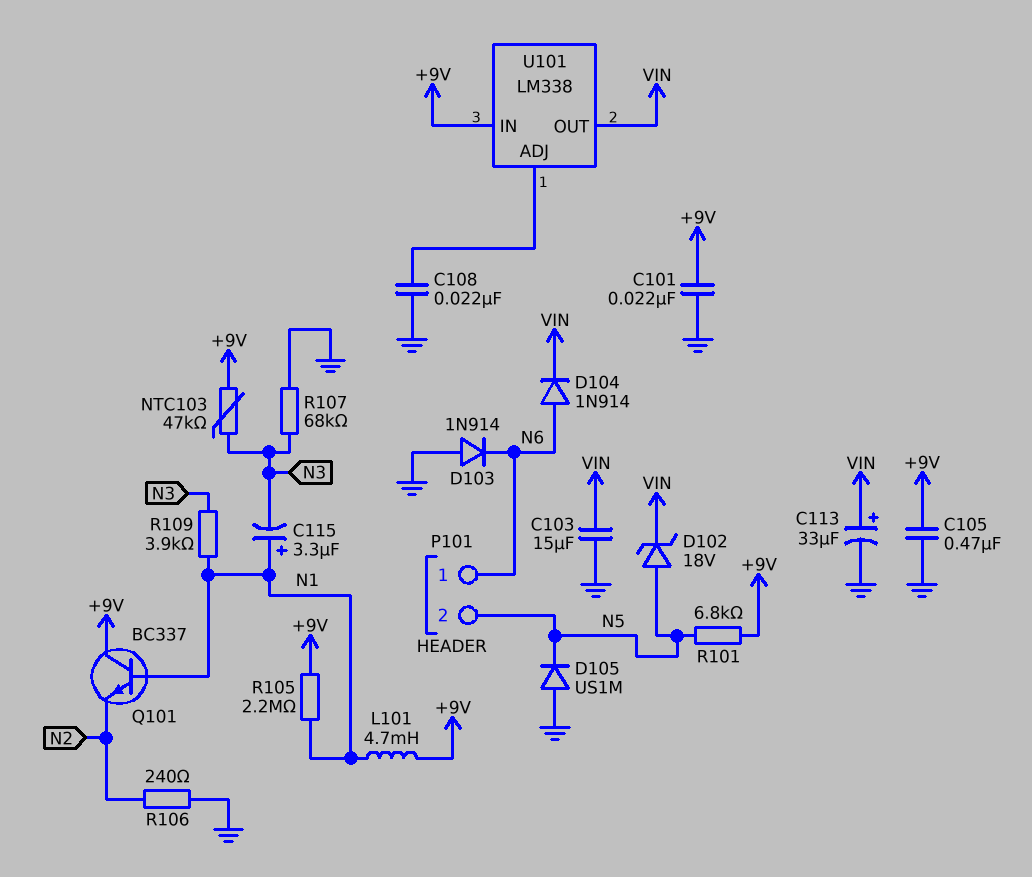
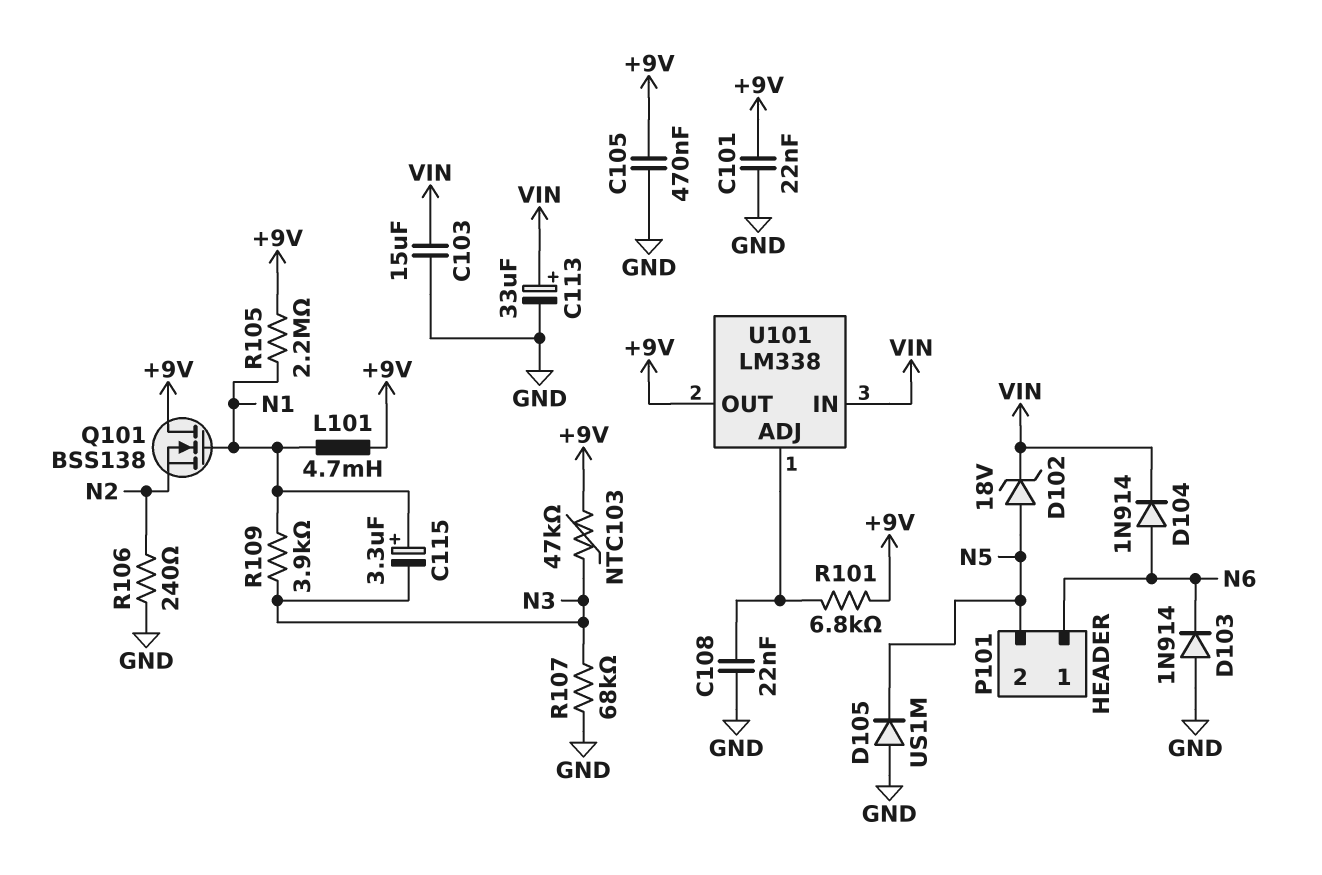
Q101: NPN BC337 (B N1, C +9V, E N2) -> NMOS BSS138 (G N1, D +9V, S N2)
R101: 6.8k (+9V, N5) -> 6.8k (+9V, U101/ADJ)
U101 pin IN: +9V -> VIN
U101 pin OUT: VIN -> +9V

